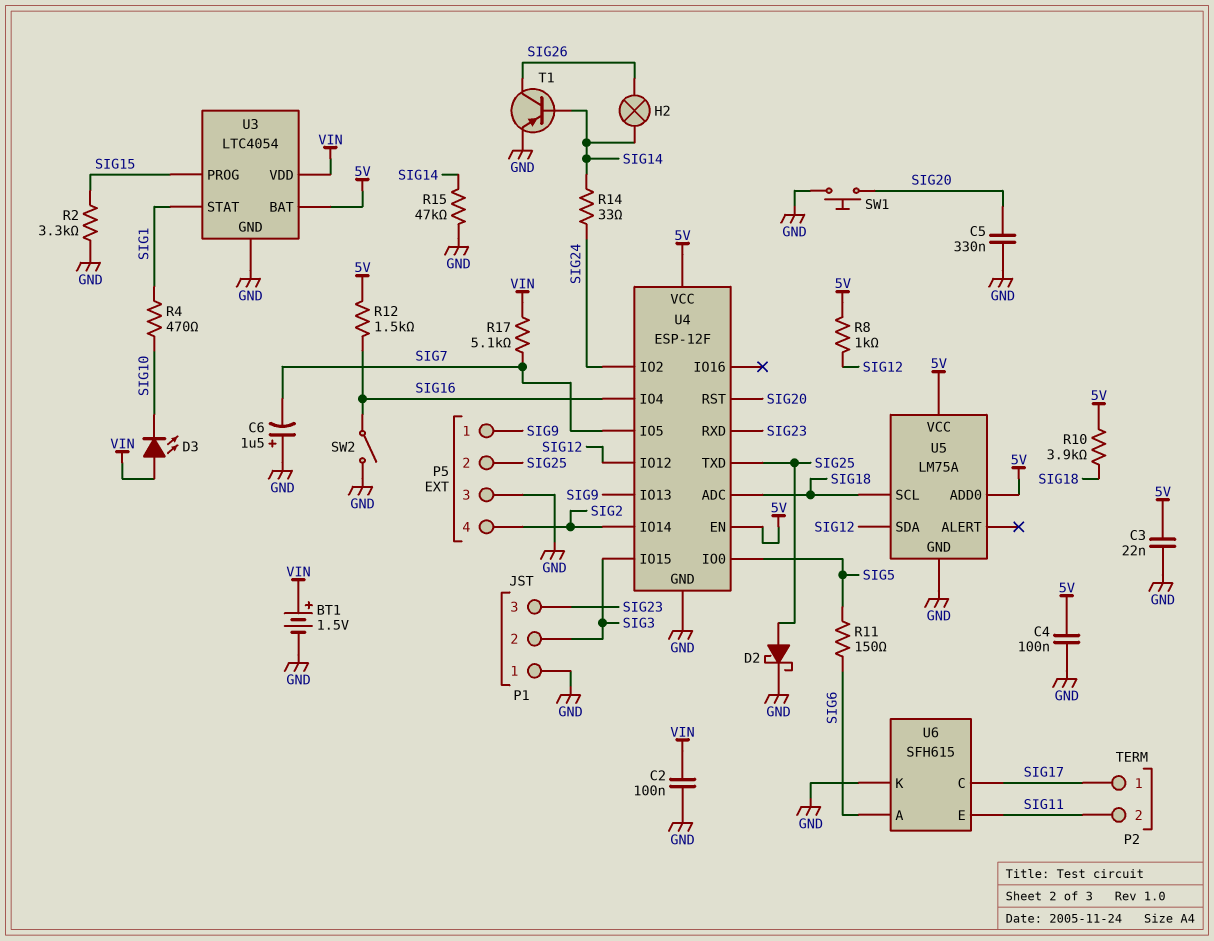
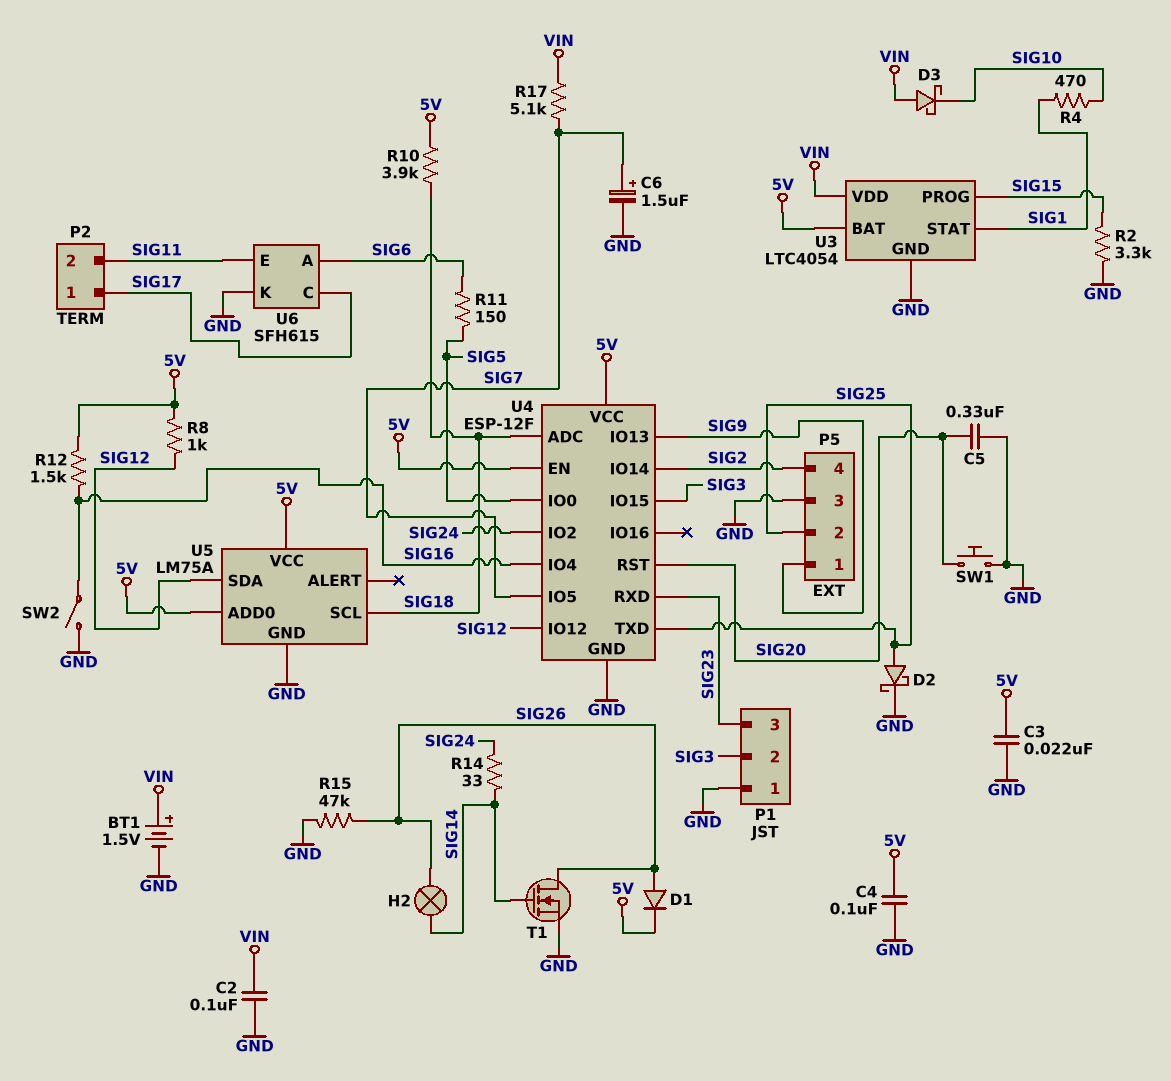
C6: 1.5uF (plus GND, minus SIG7) -> 1.5uF (plus SIG7, minus GND)
D1: none -> diode (A SIG26, K 5V)
D3: LED (A VIN, K SIG10) -> schottky (A VIN, K SIG10)
R15: 47k (GND, SIG14) -> 47k (GND, SIG26)
T1: PNP (B SIG14, C SIG26, E GND) -> NMOS (G SIG14, D SIG26, S GND)

